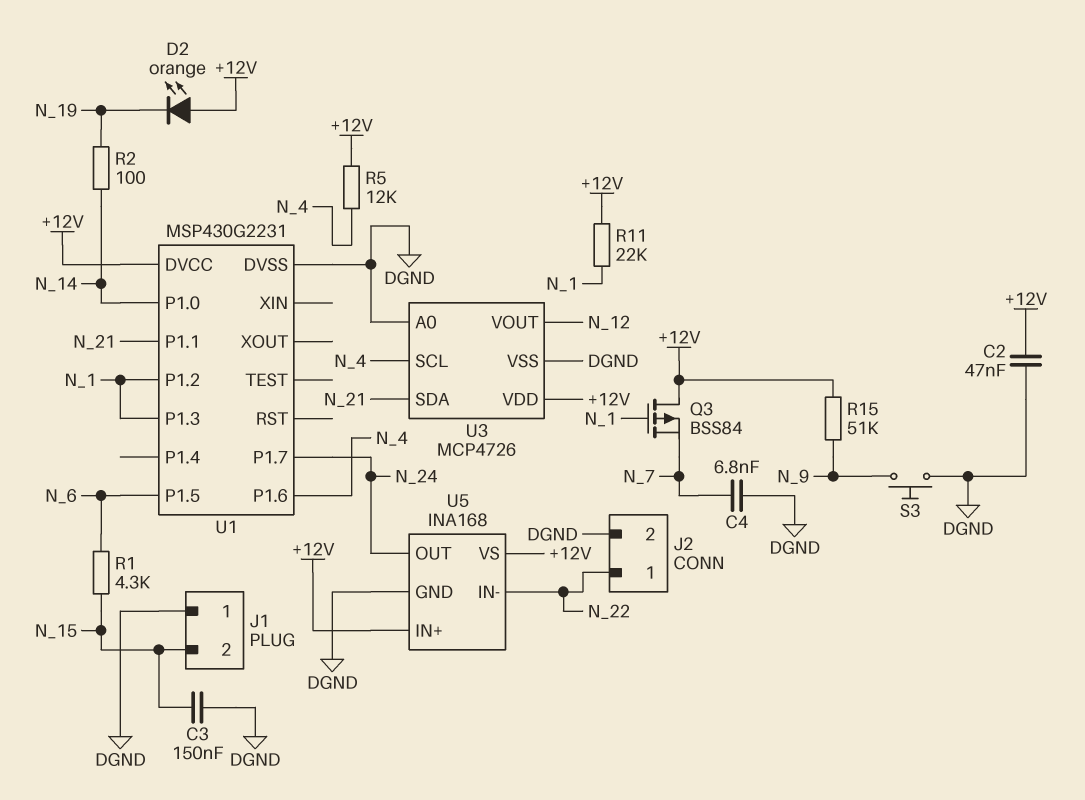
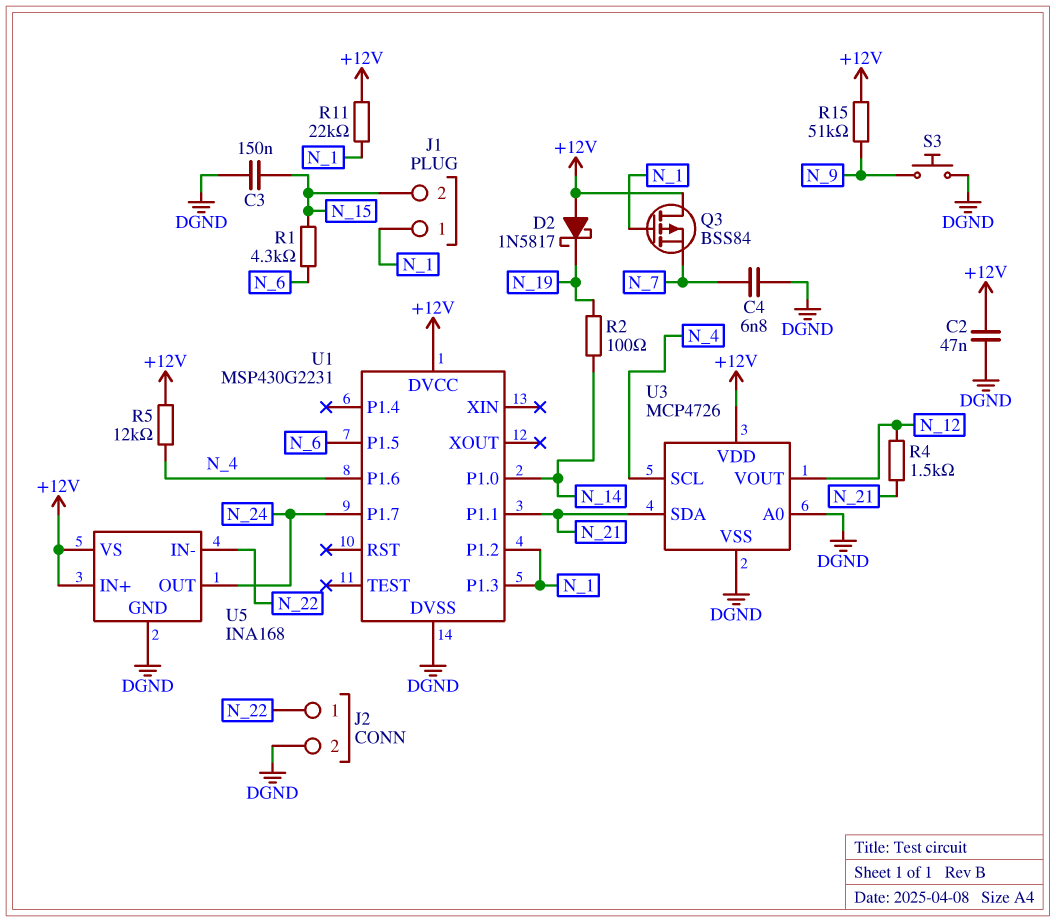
D2: LED orange (A +12V, K N_19) -> schottky 1N5817 (A +12V, K N_19)
J1 pin 1: DGND -> N_1
R4: none -> 1.5k (N_12, N_21)

